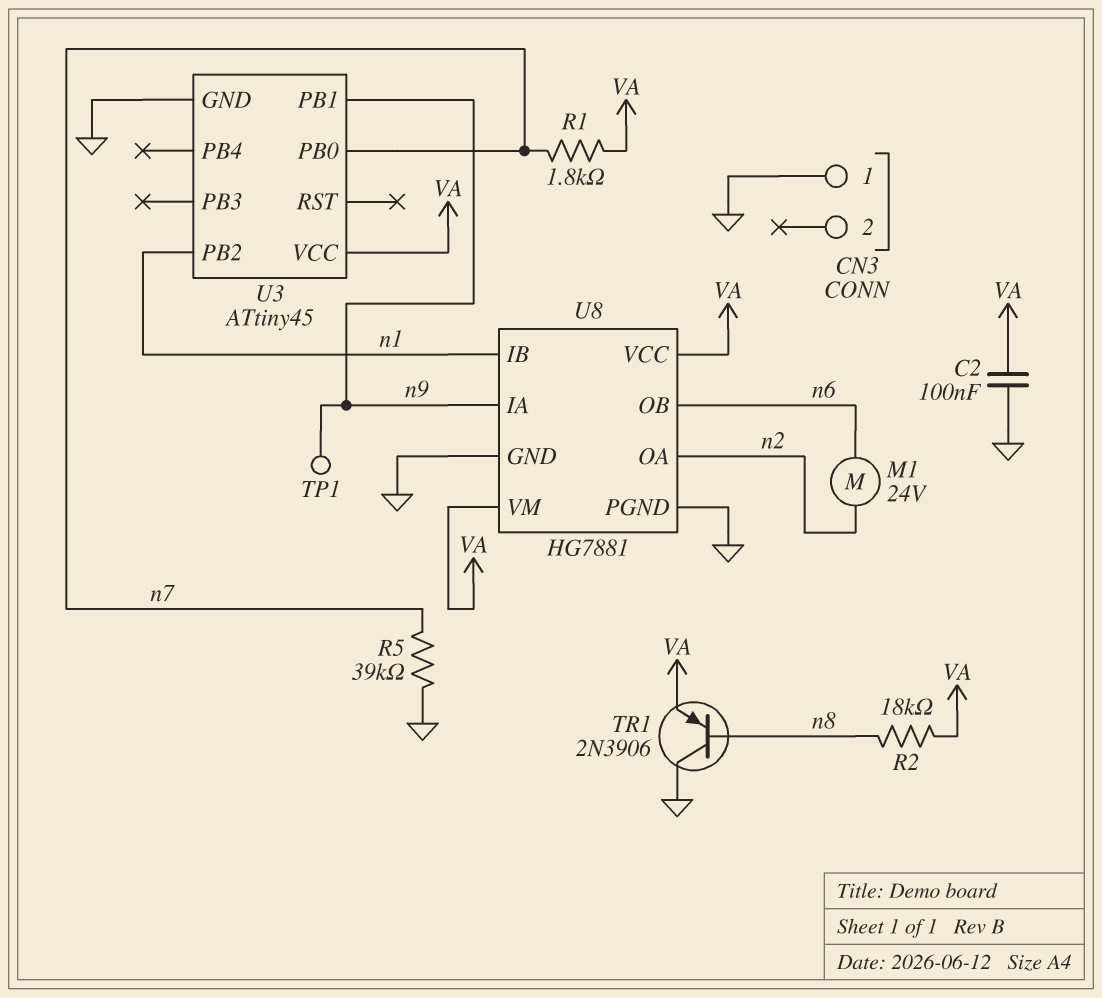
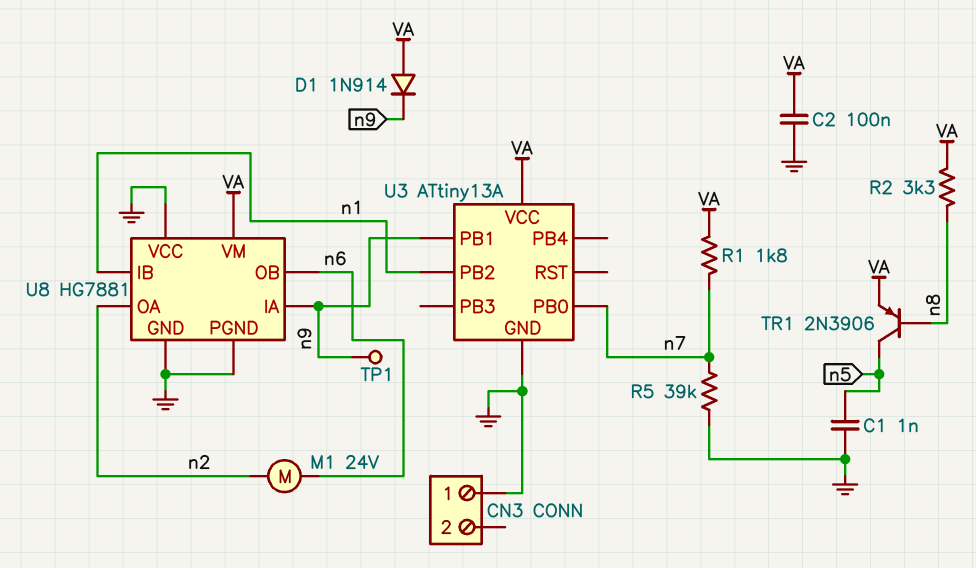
C1: none -> 1nF (GND, n5)
D1: none -> diode 1N914 (A VA, K n9)
R2: 18k (VA, n8) -> 3.3k (VA, n8)
TR1: PNP 2N3906 (B n8, C GND, E VA) -> PNP 2N3906 (B n8, C n5, E VA)
U3: ATtiny45 -> ATtiny13A
U8 pin VCC: VA -> GND

